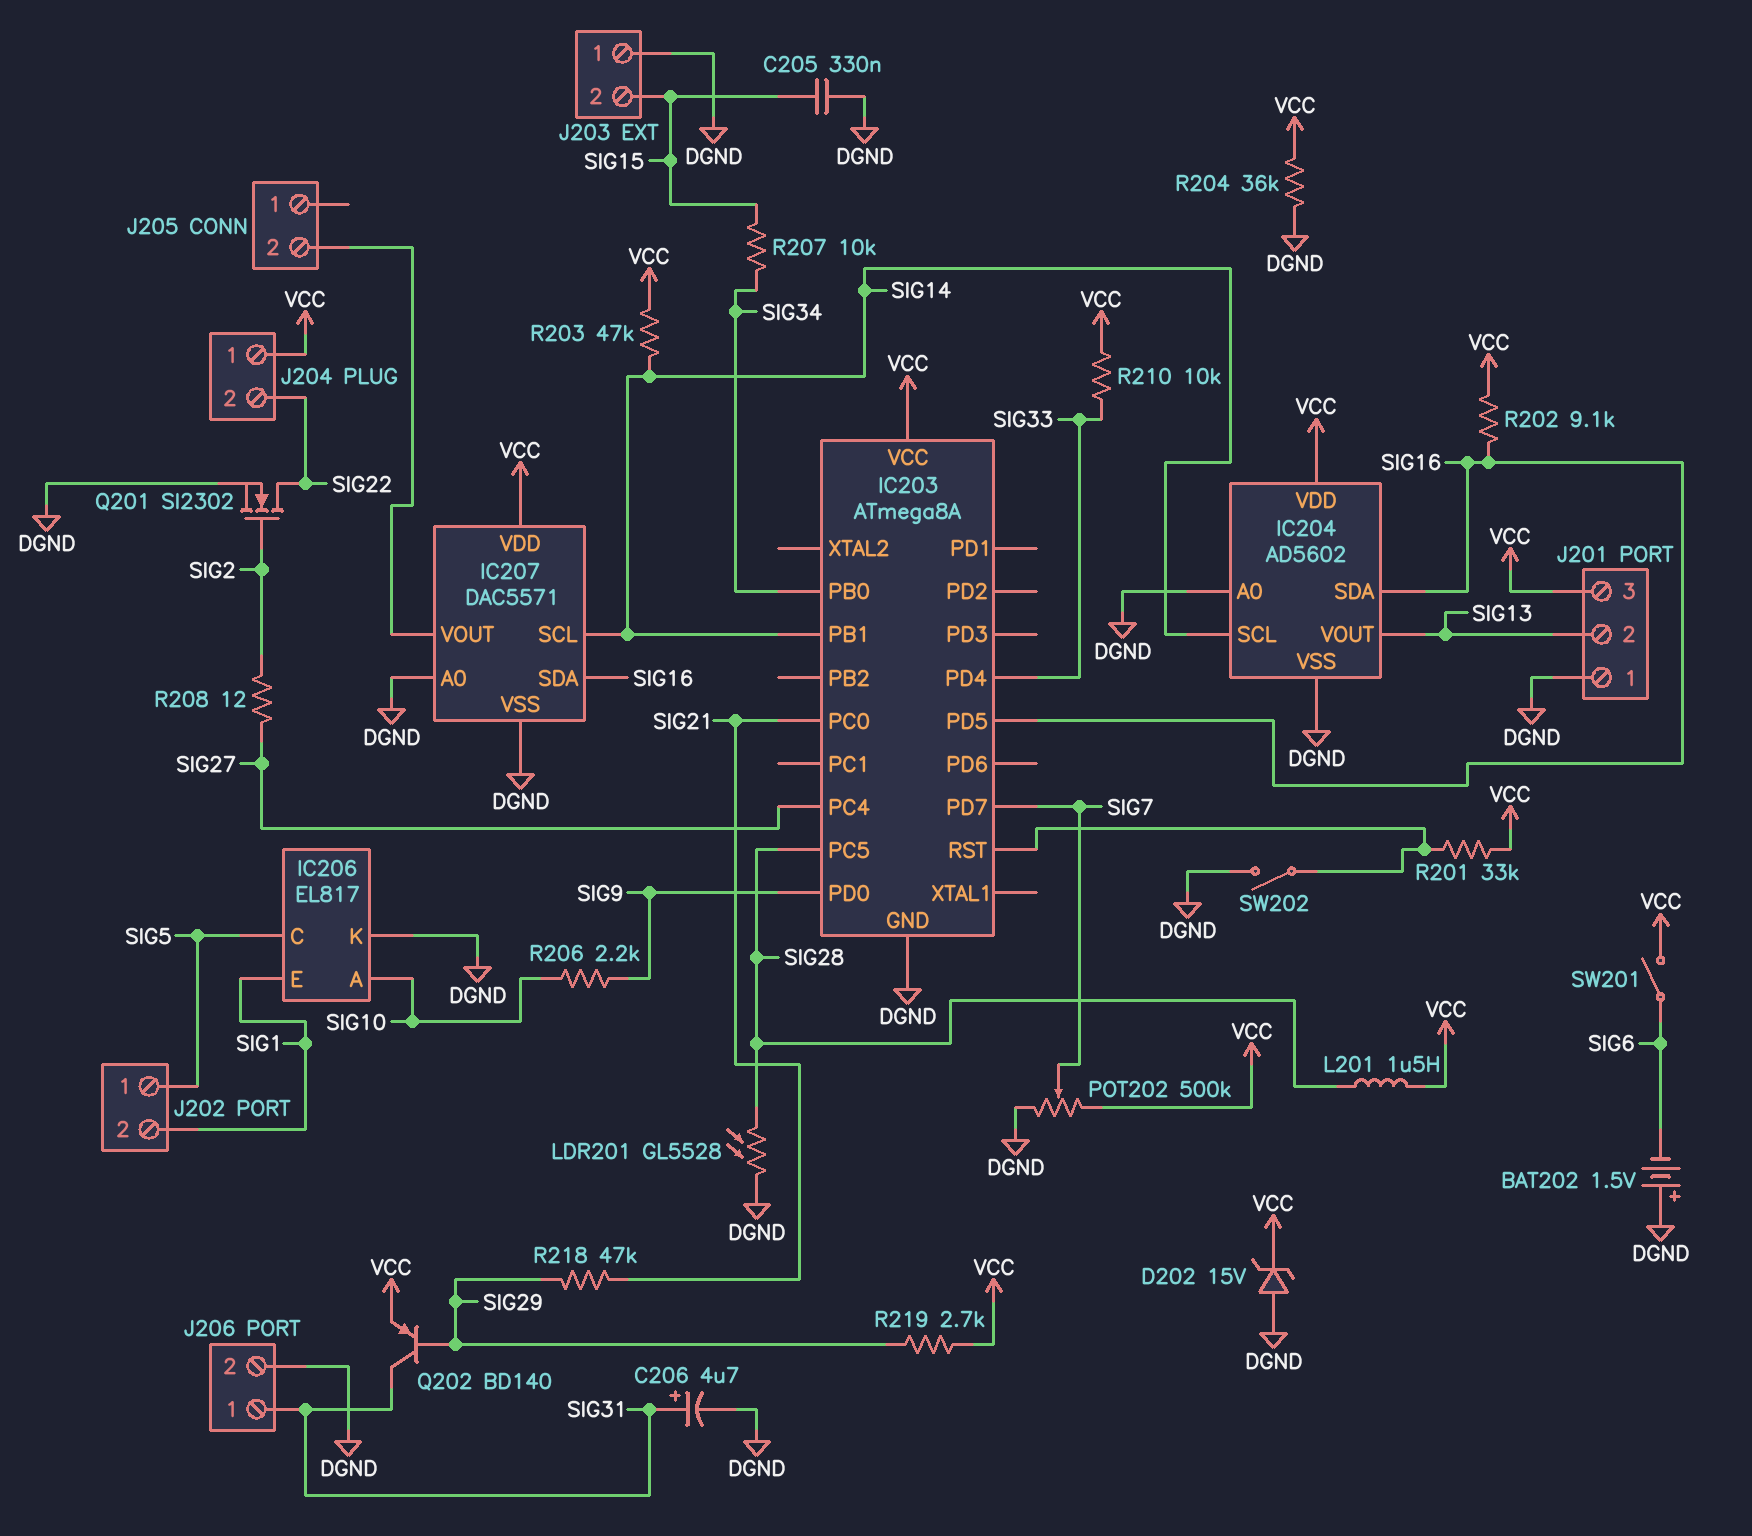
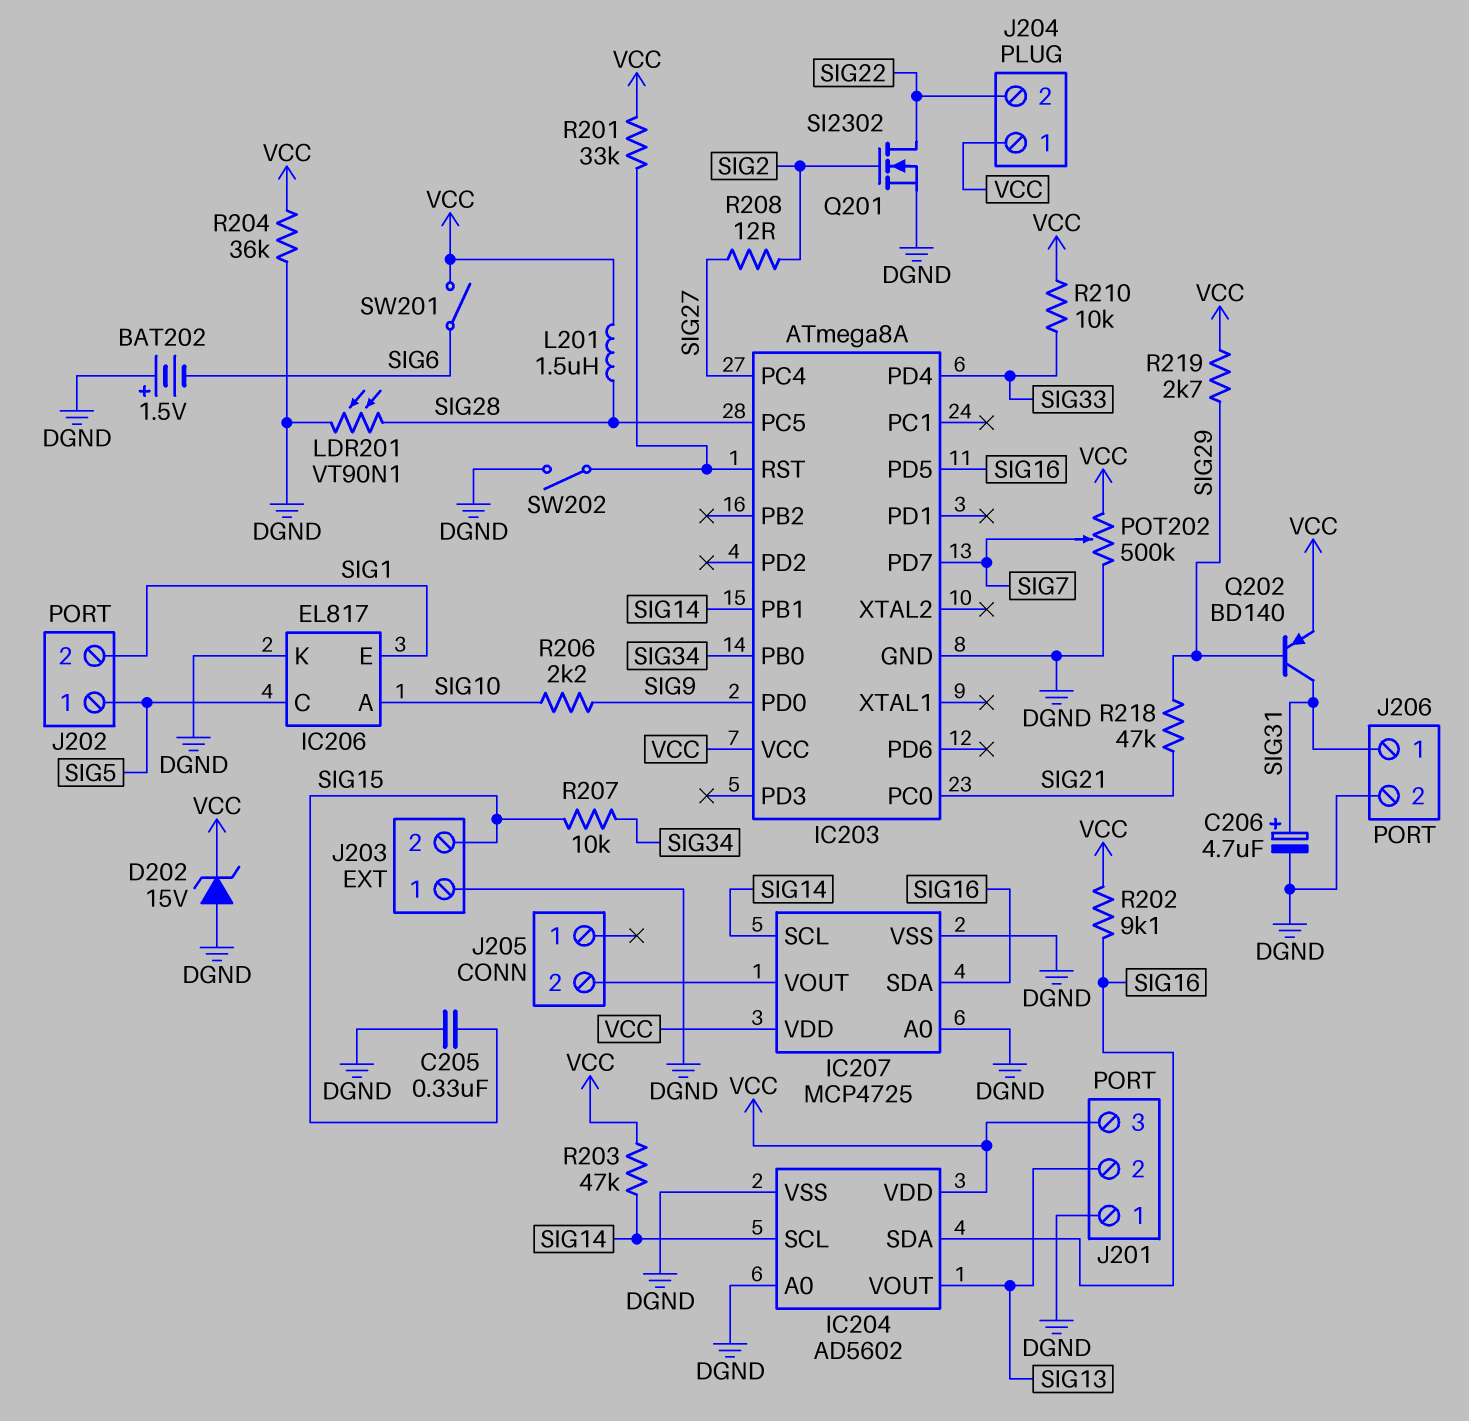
IC207: DAC5571 -> MCP4725
LDR201: GL5528 (DGND, SIG28) -> VT90N1 (DGND, SIG28)

